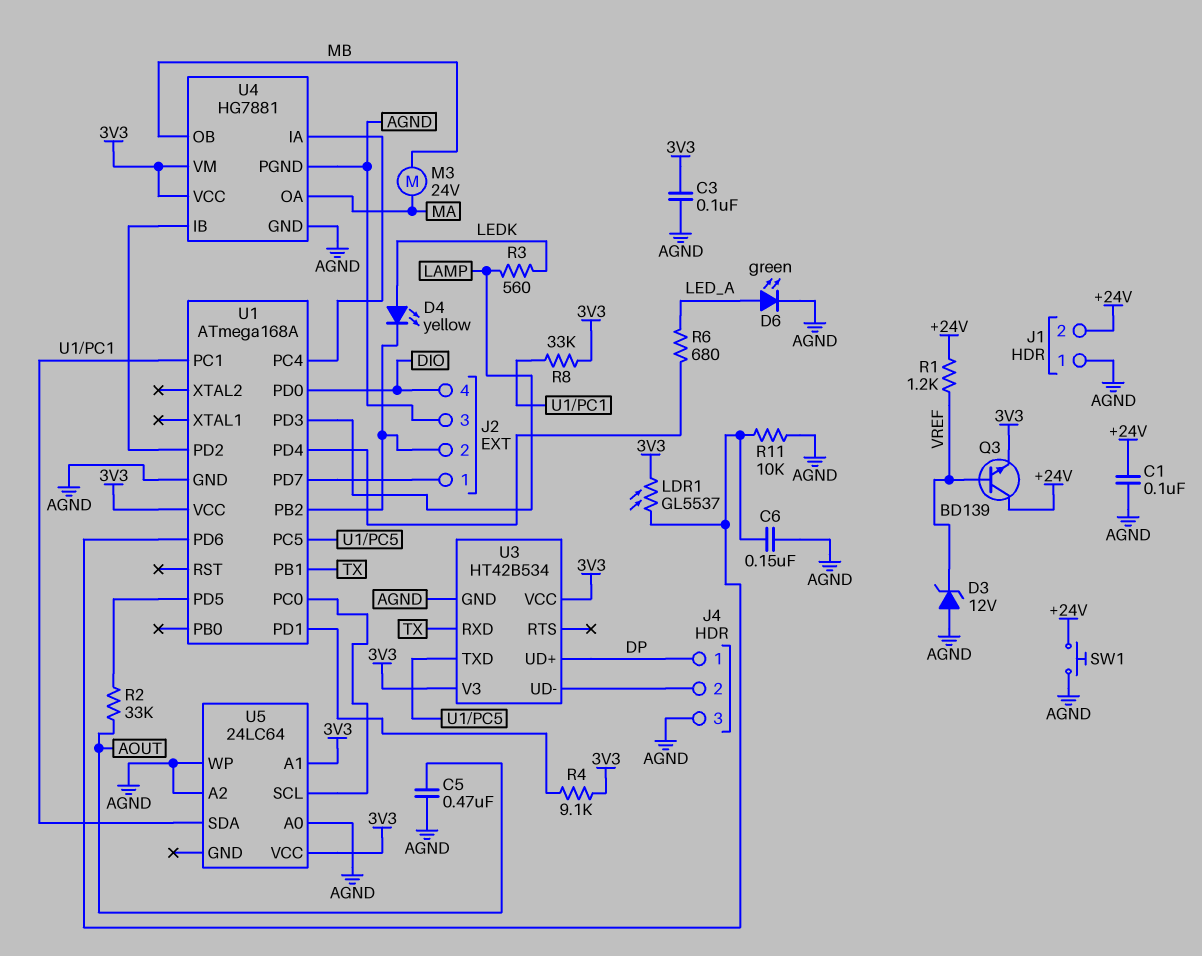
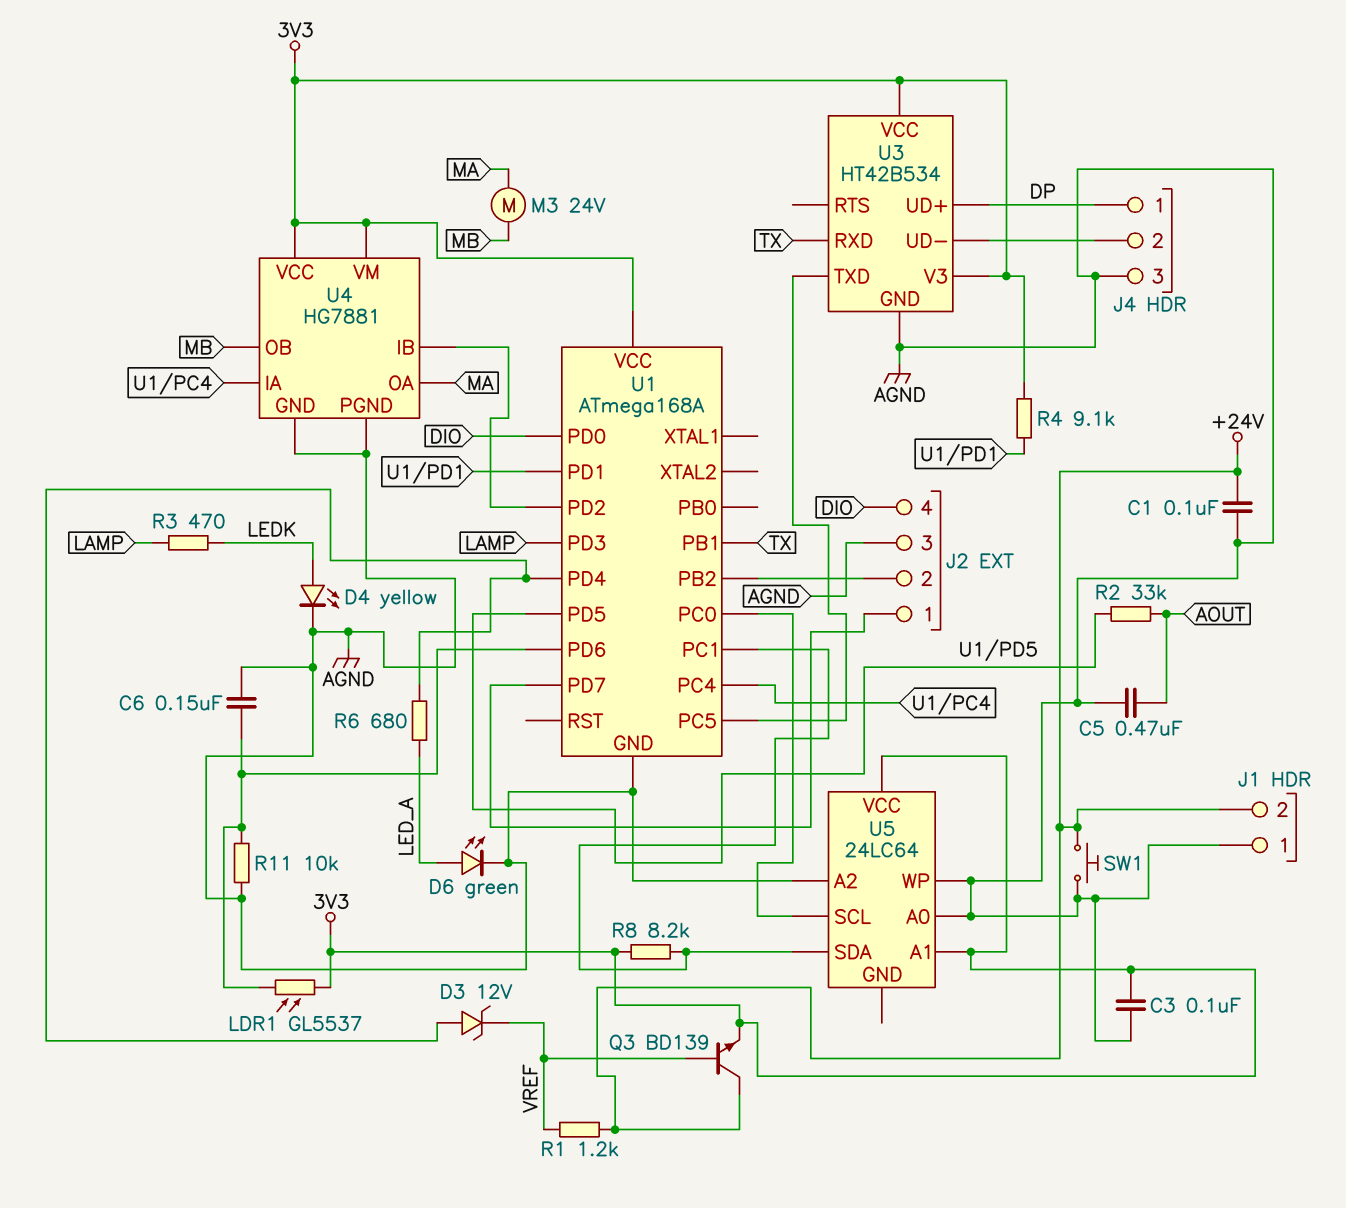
D3: zener 12V (A AGND, K VREF) -> zener 12V (A U1/PD4, K VREF)
D4: LED yellow (A LEDK, K J2/2) -> LED yellow (A LEDK, K AGND)
R3: 560 (LAMP, LEDK) -> 470 (LAMP, LEDK)
R8: 33k (3V3, U1/PC1) -> 8.2k (3V3, U1/PC1)

